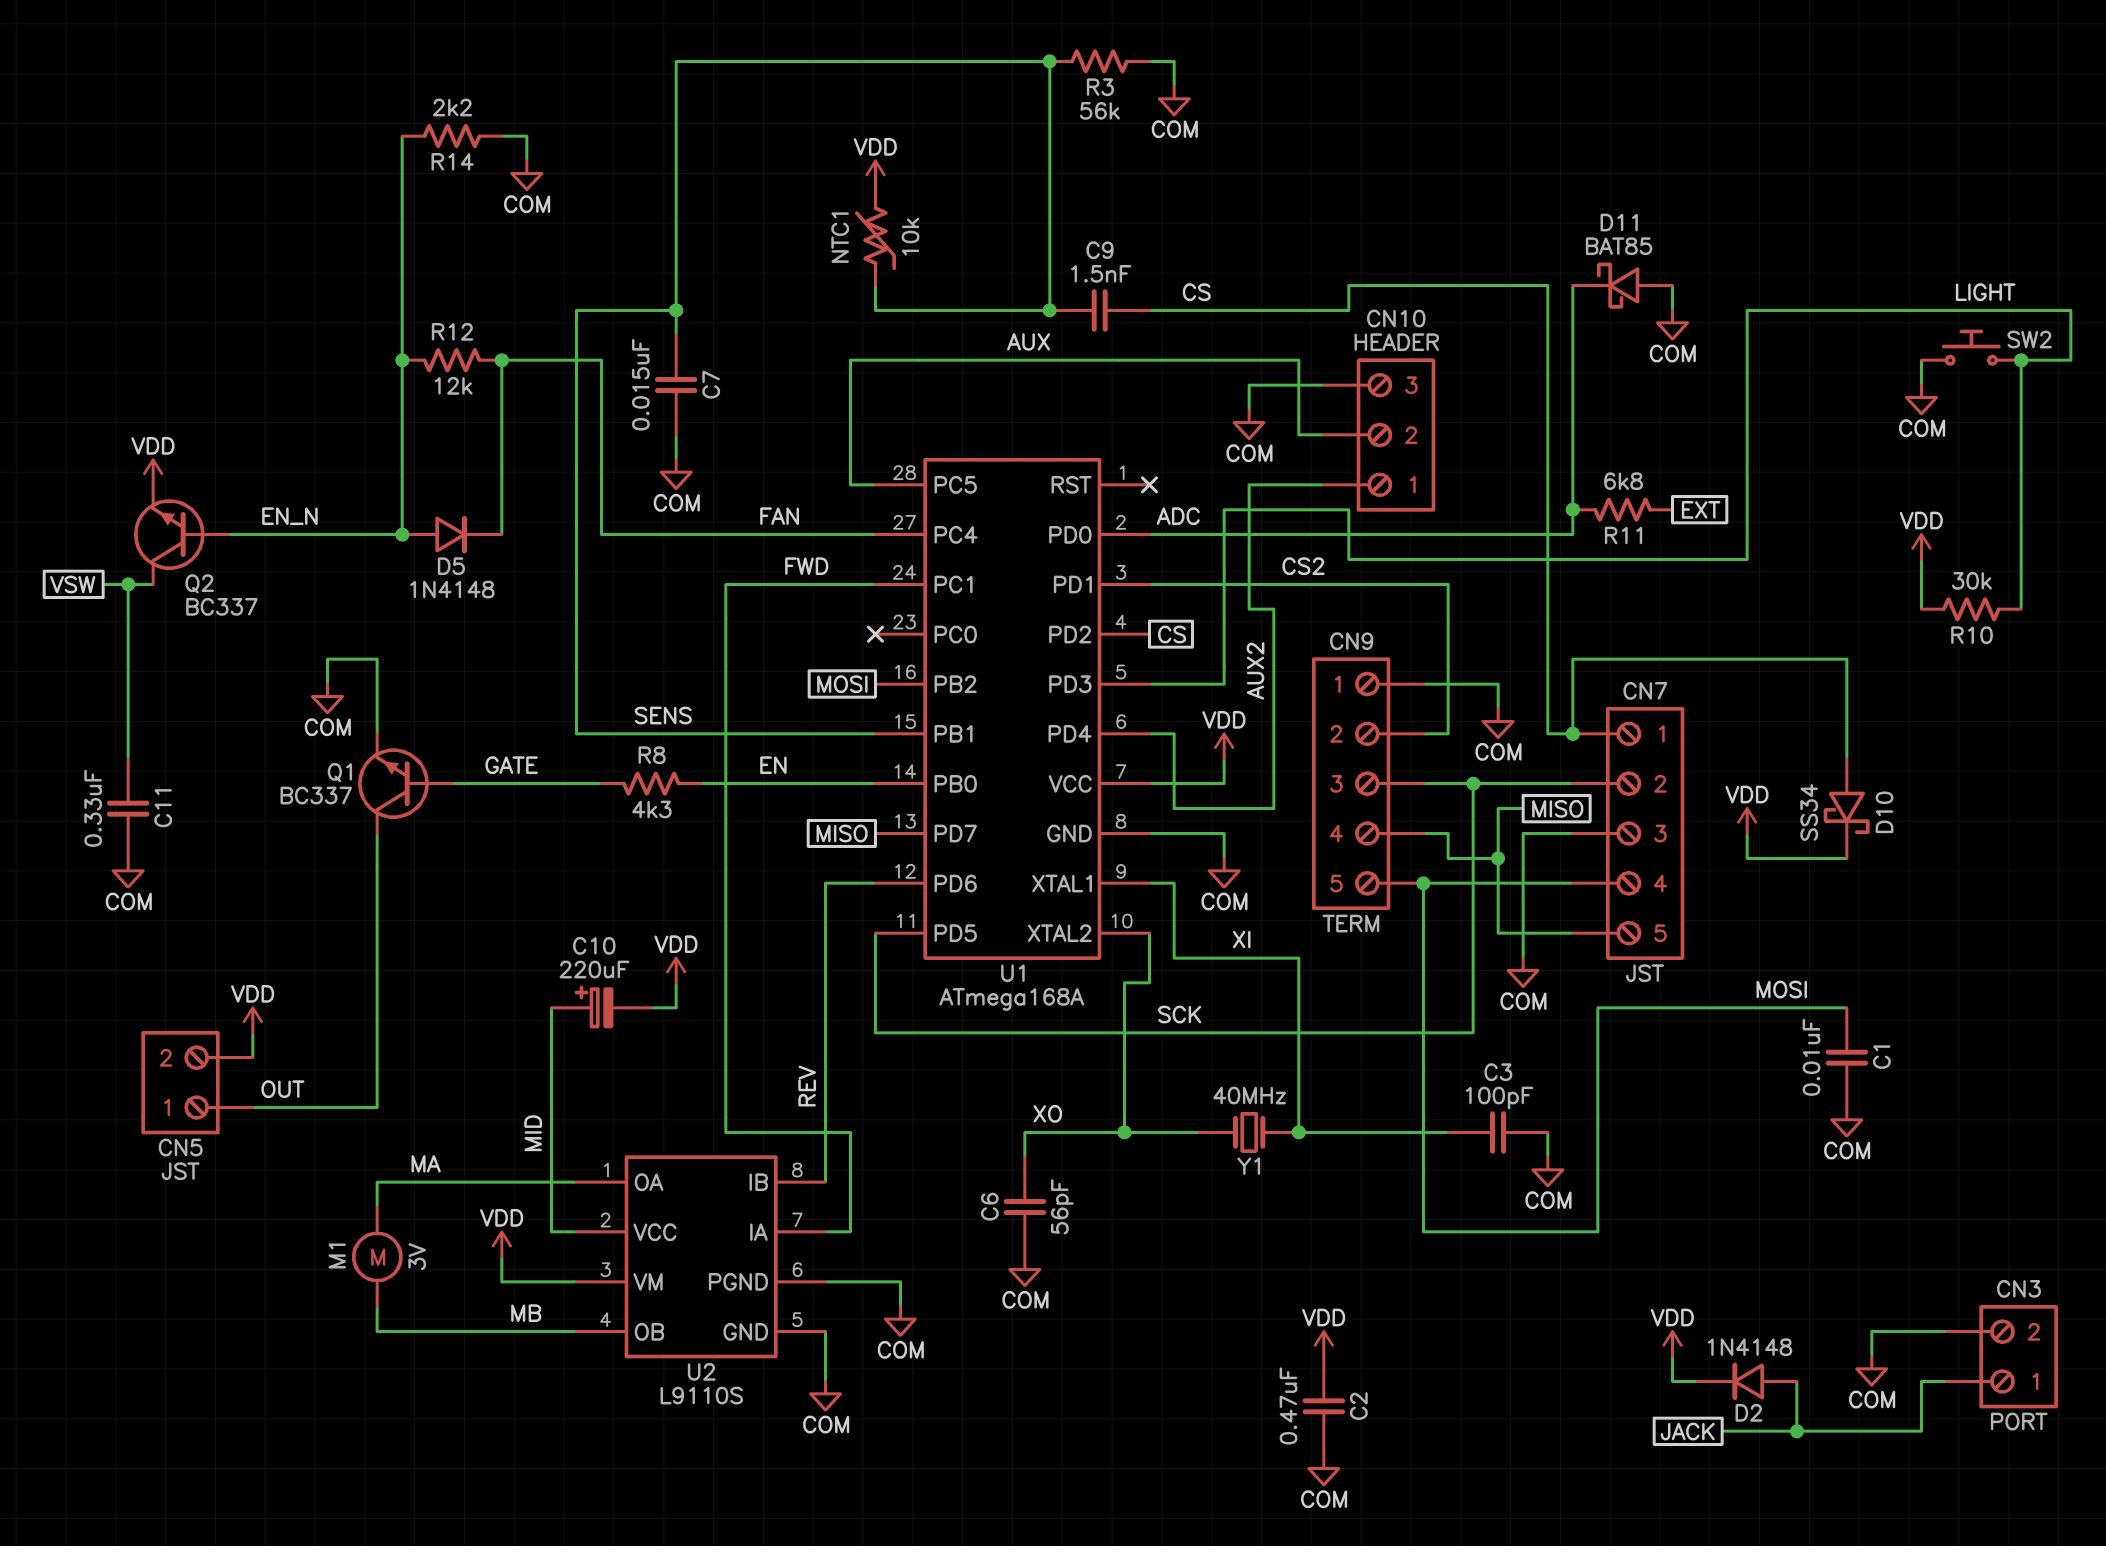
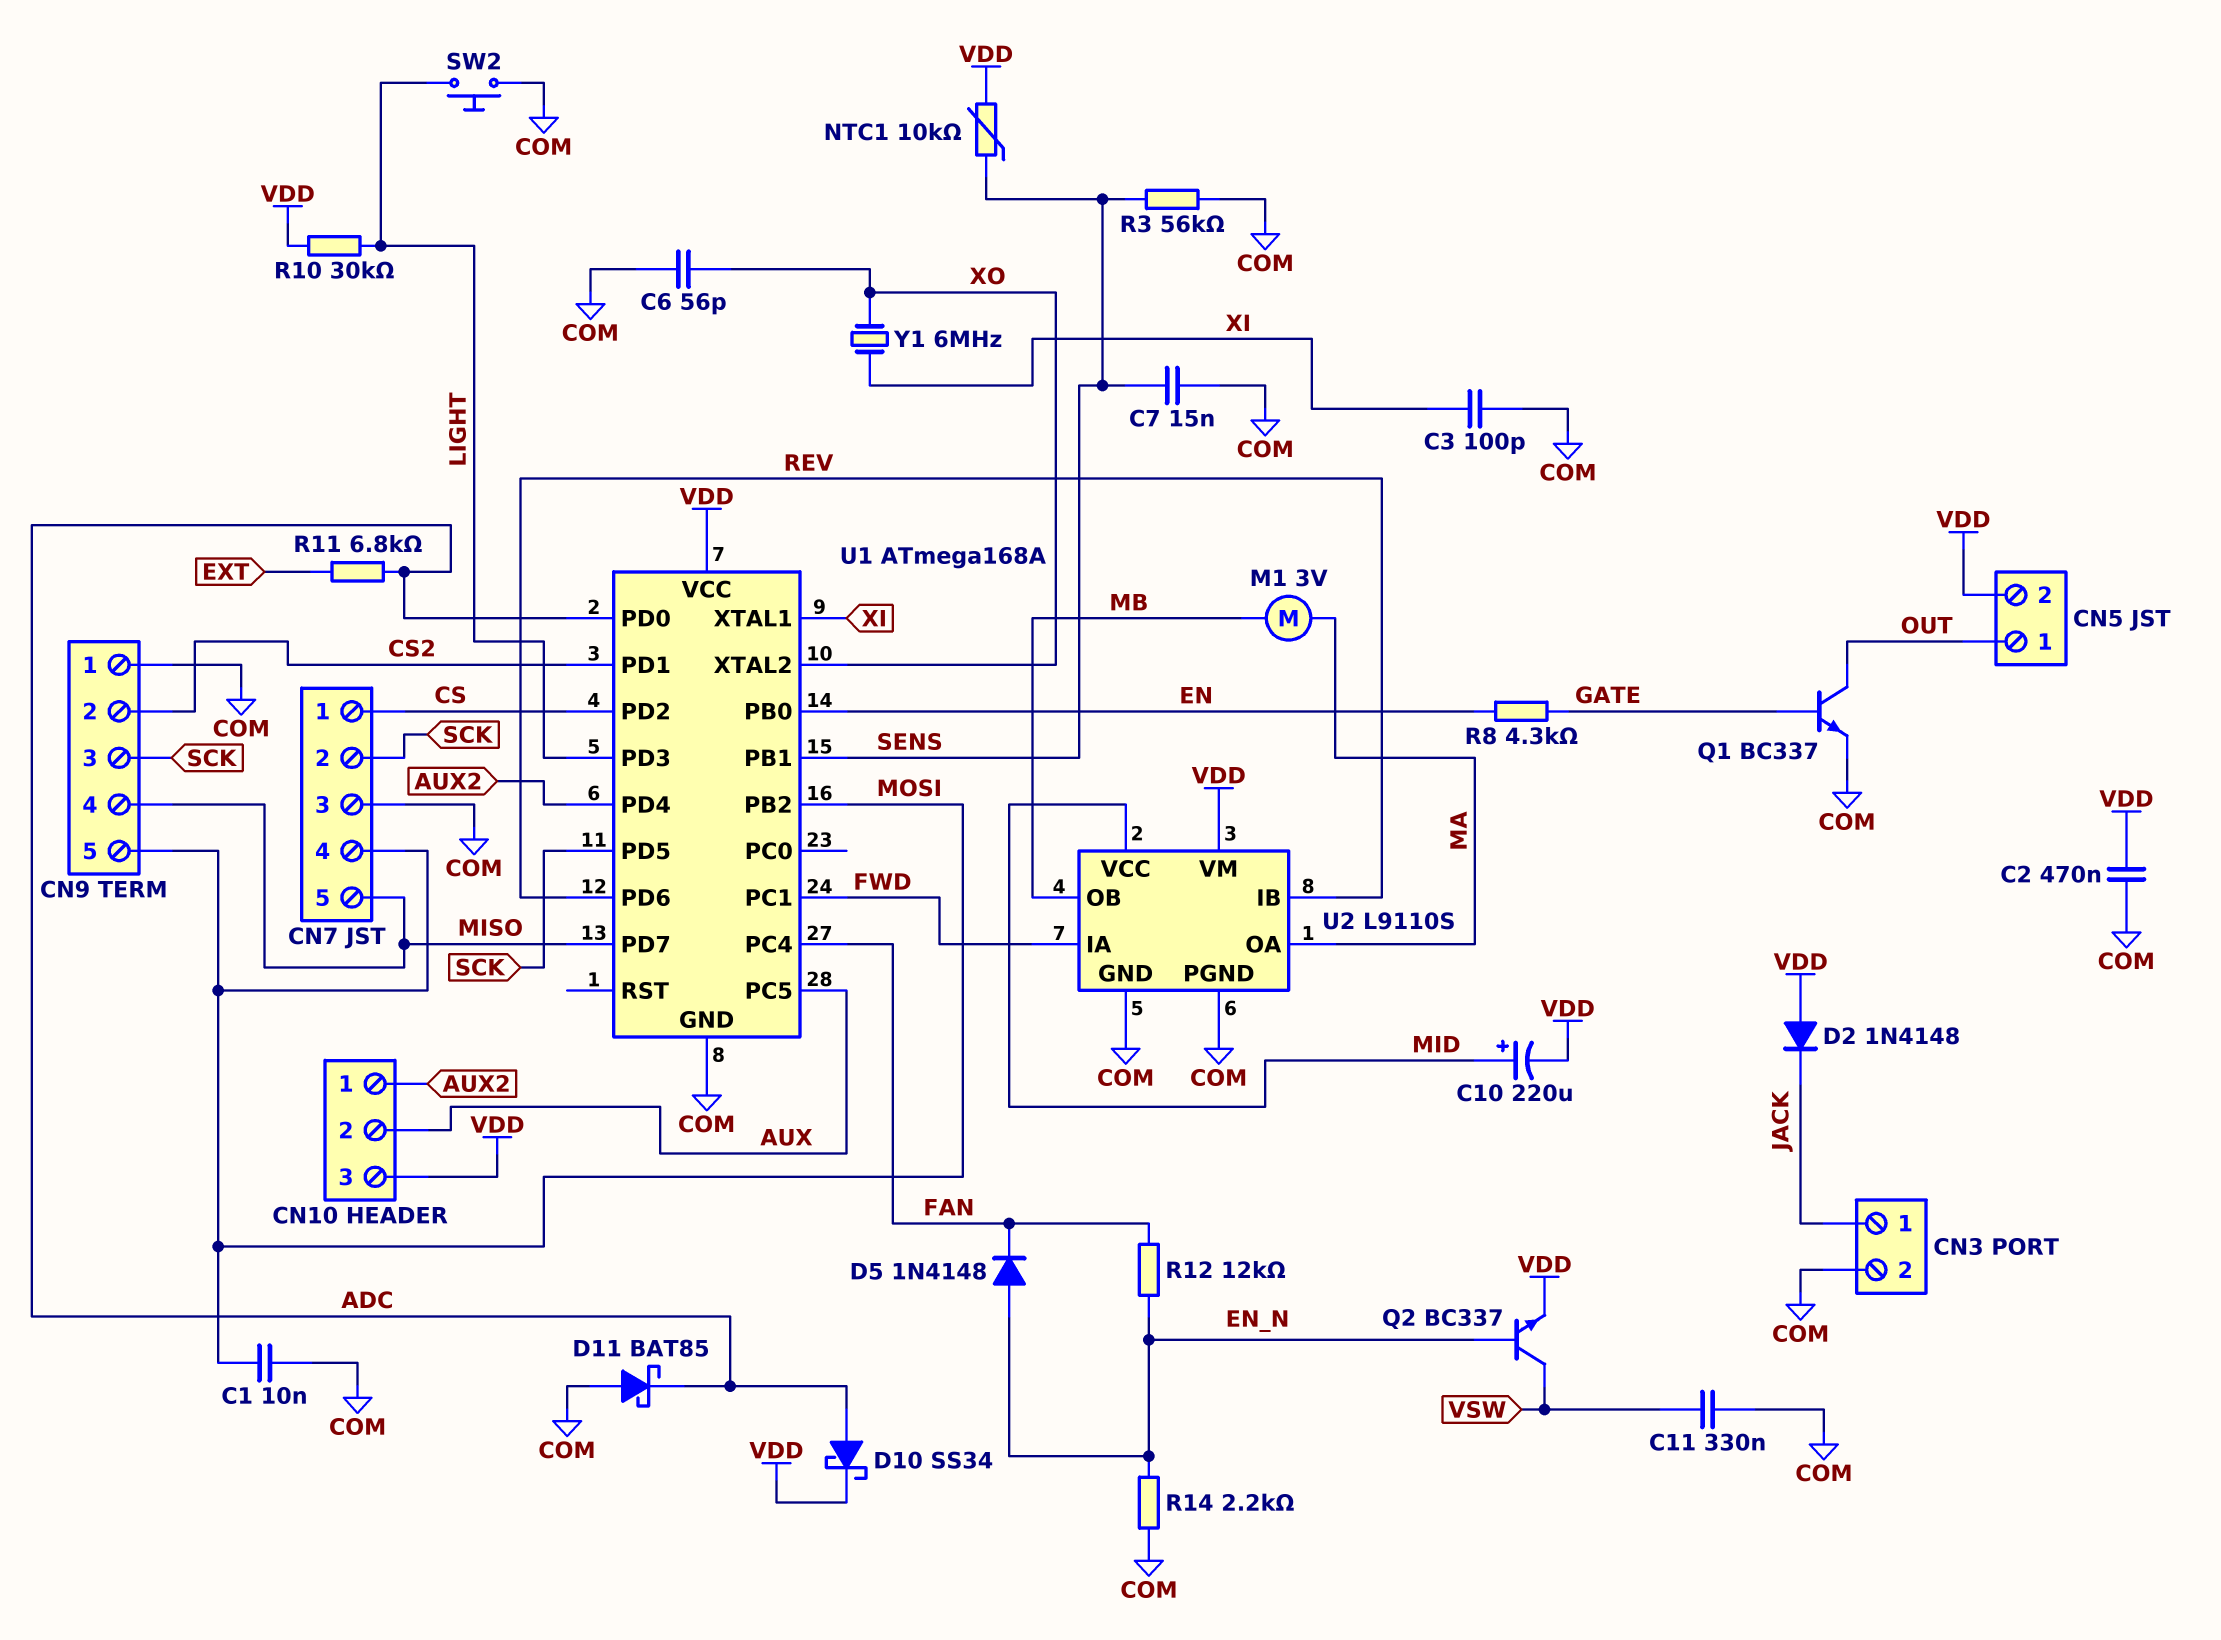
C9: 1.5nF (CS, SENS) -> none
CN10 pin 3: COM -> VDD
D2: diode 1N4148 (A JACK, K VDD) -> diode 1N4148 (A VDD, K JACK)
D10: schottky SS34 (A CS, K VDD) -> schottky SS34 (A ADC, K VDD)
Y1: 40MHz (XI, XO) -> 6MHz (XI, XO)

